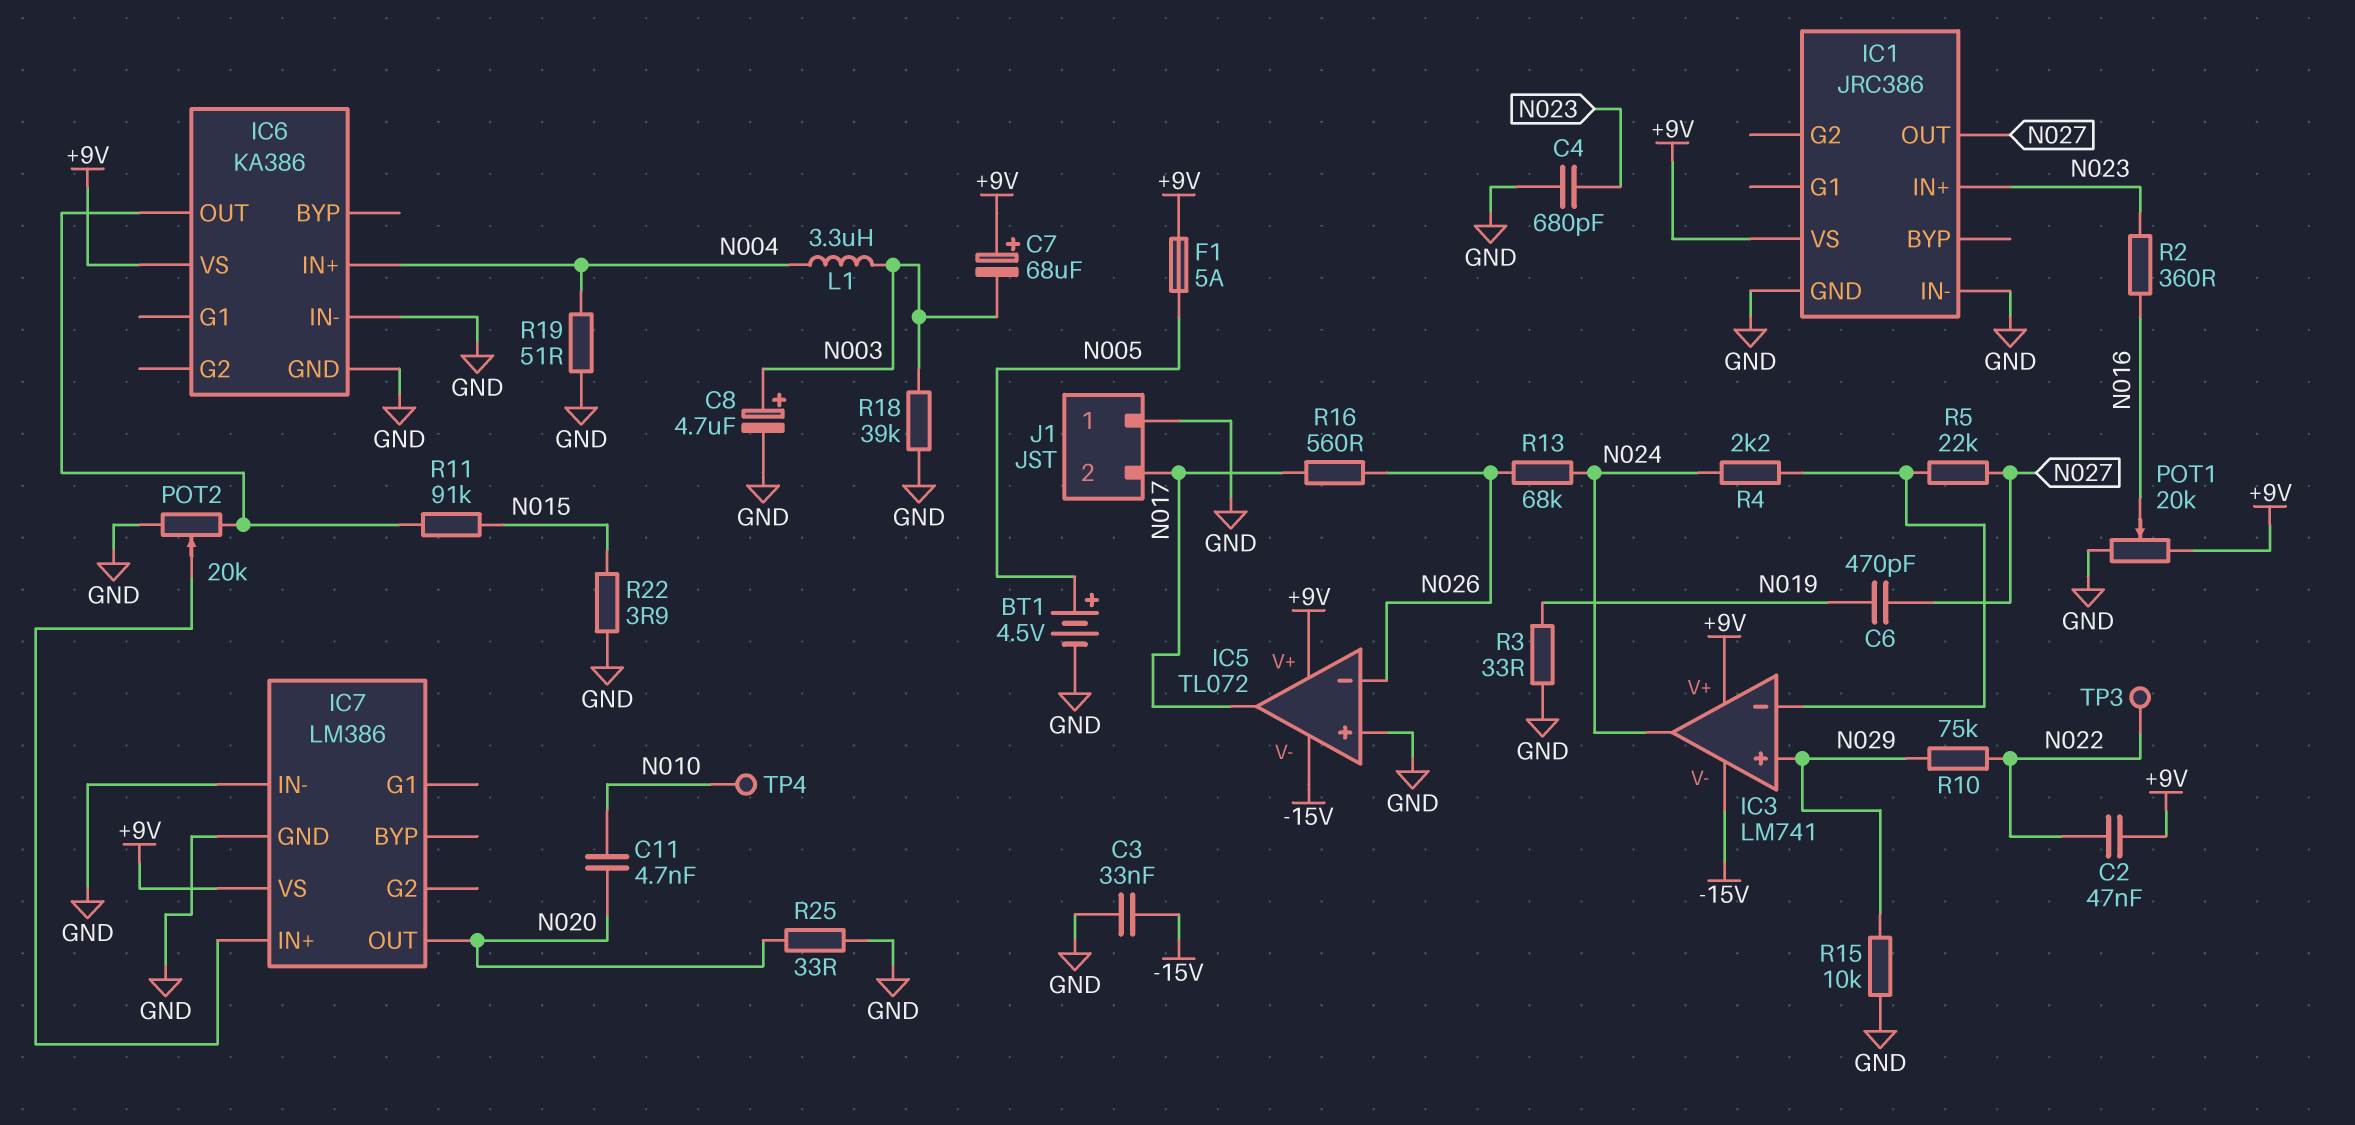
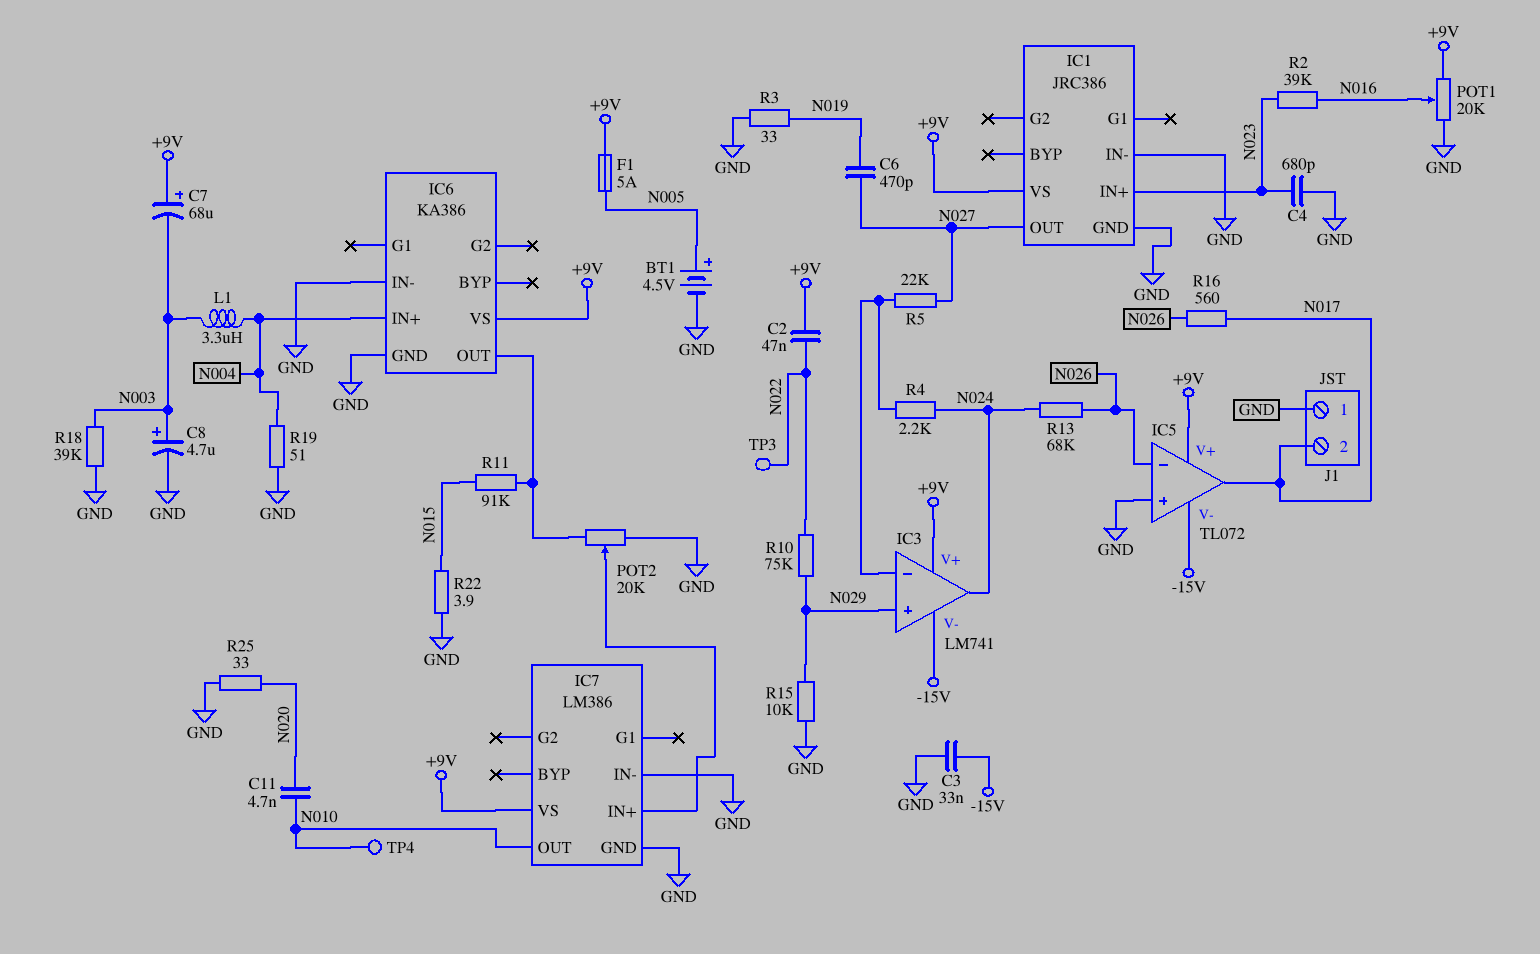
IC7 pin OUT: N020 -> N010
R2: 360 (N016, N023) -> 39k (N016, N023)

